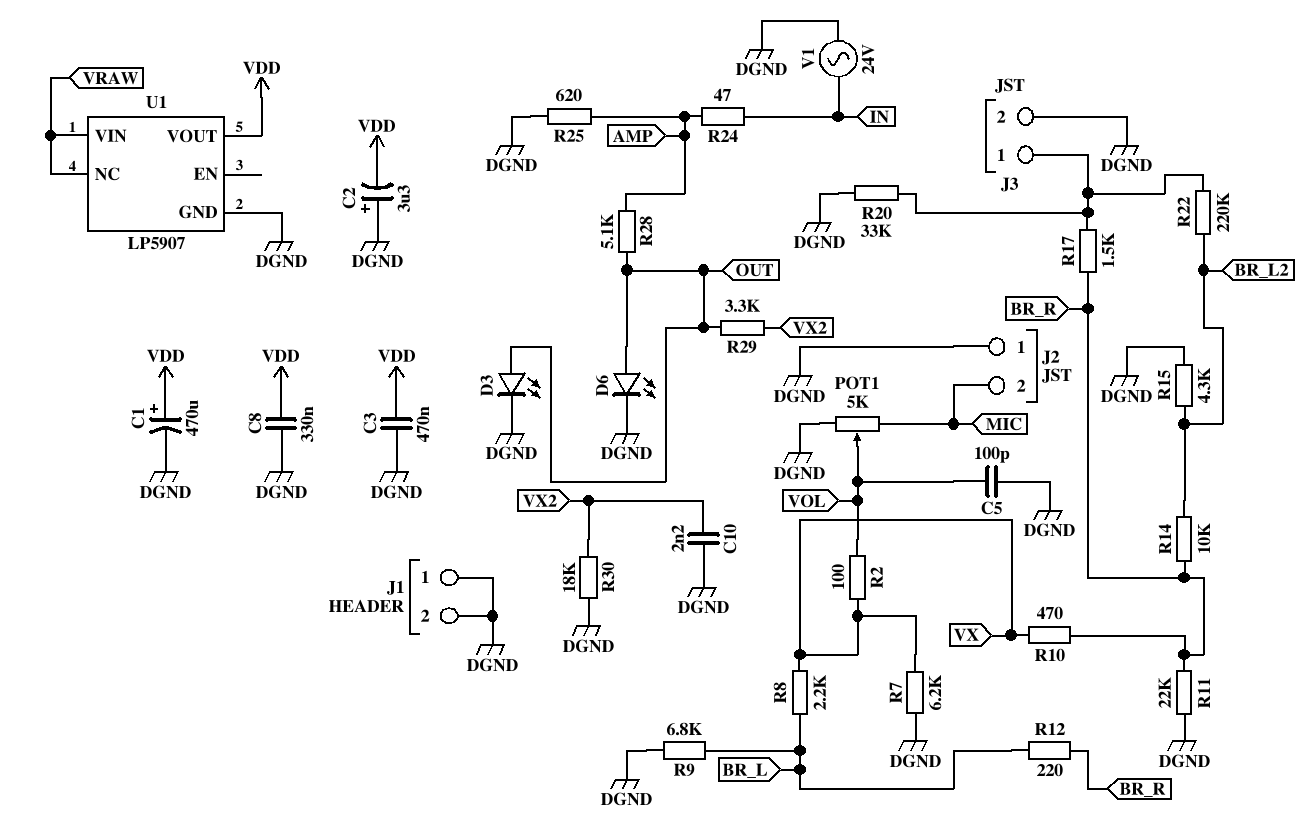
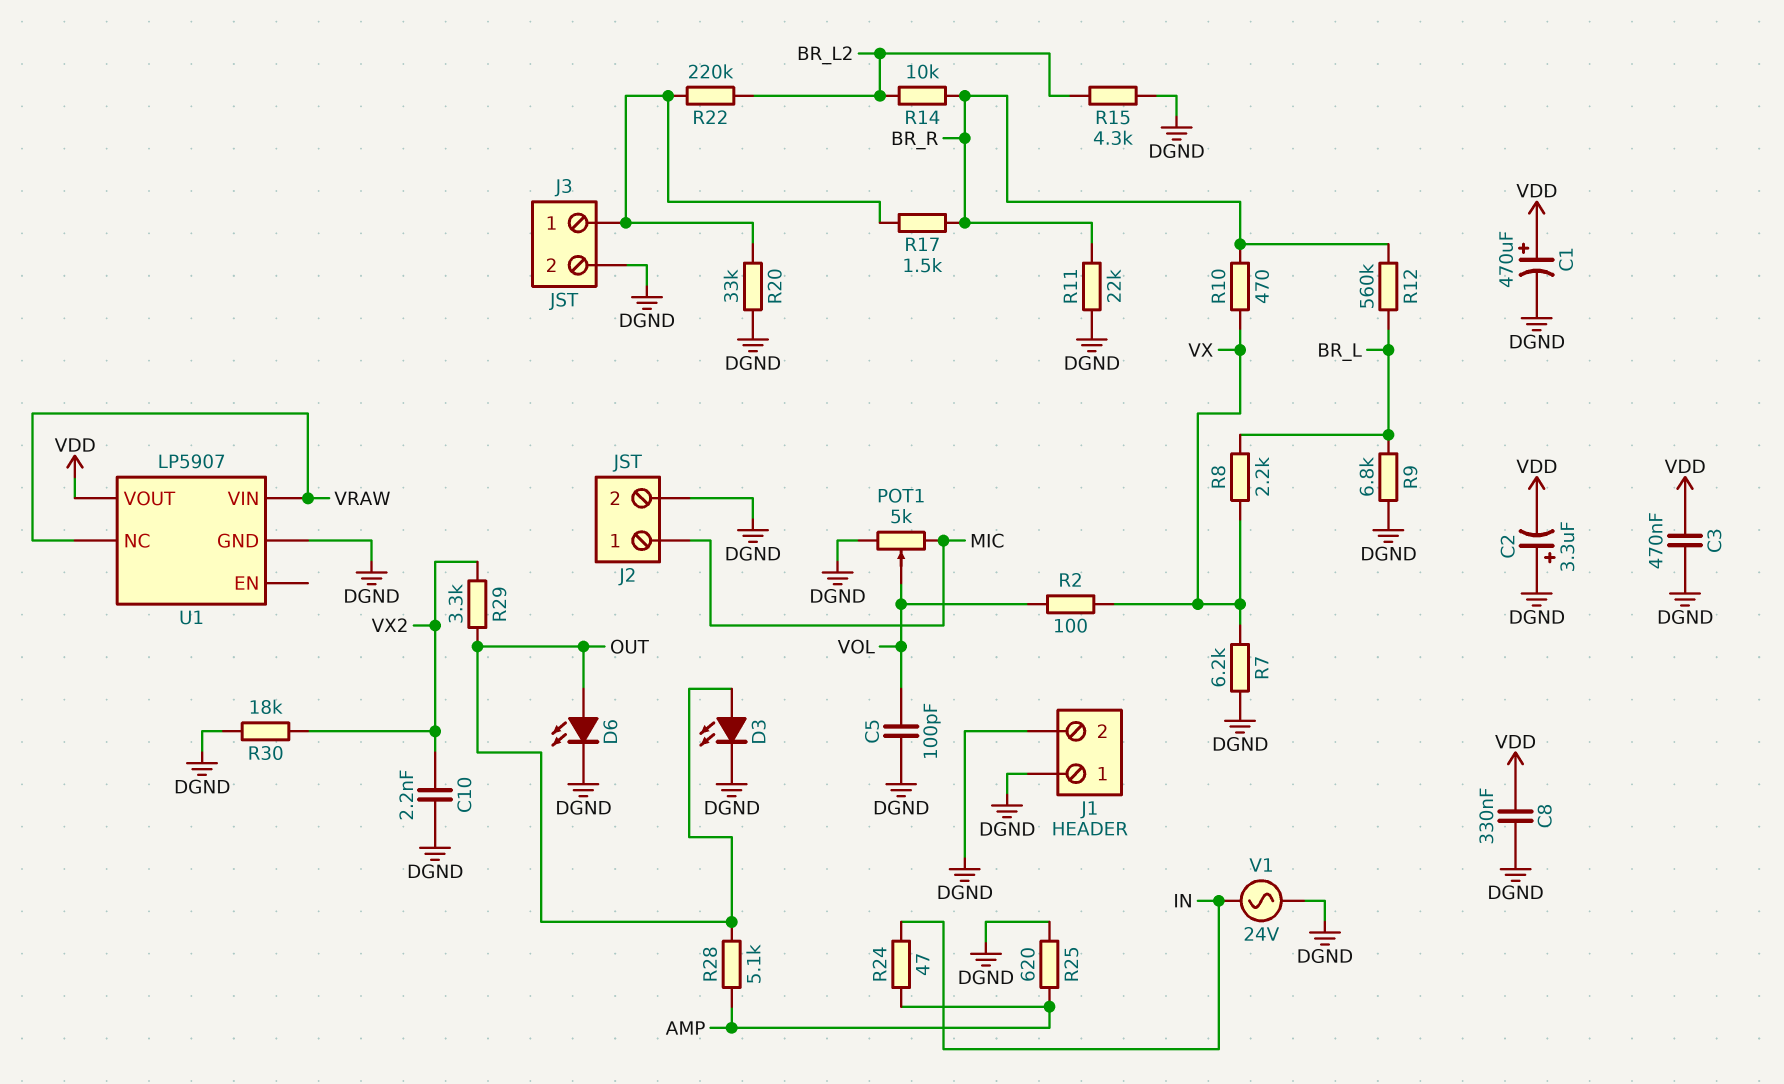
J2 pin 1: DGND -> MIC
J2 pin 2: MIC -> DGND
R12: 220 (BR_L, BR_R) -> 560k (BR_L, BR_R)

